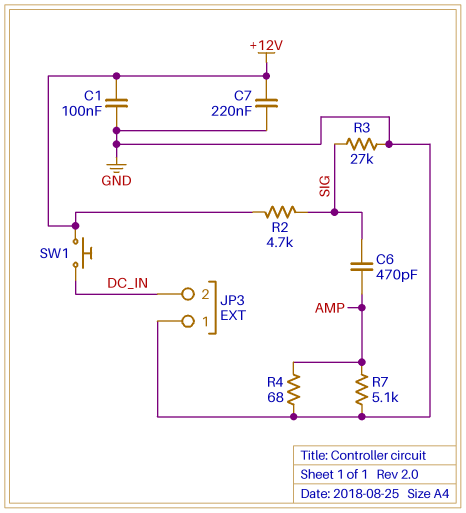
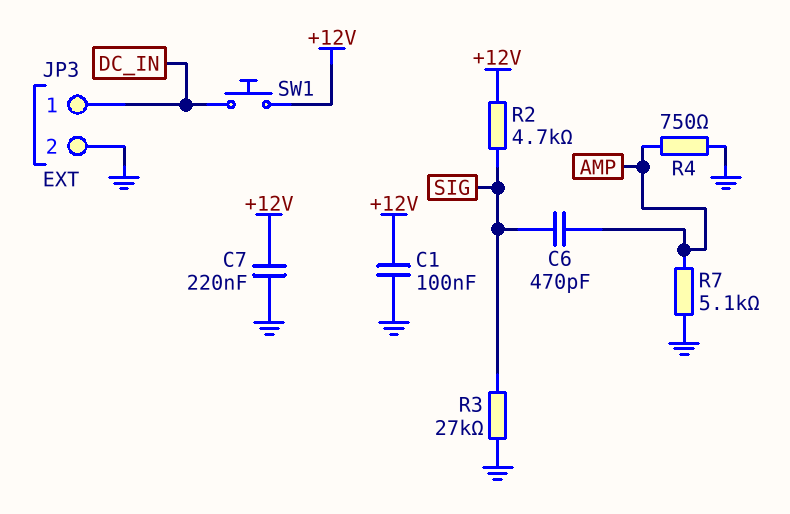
JP3 pin 1: GND -> DC_IN
JP3 pin 2: DC_IN -> GND
R4: 68 (AMP, GND) -> 750 (AMP, GND)

